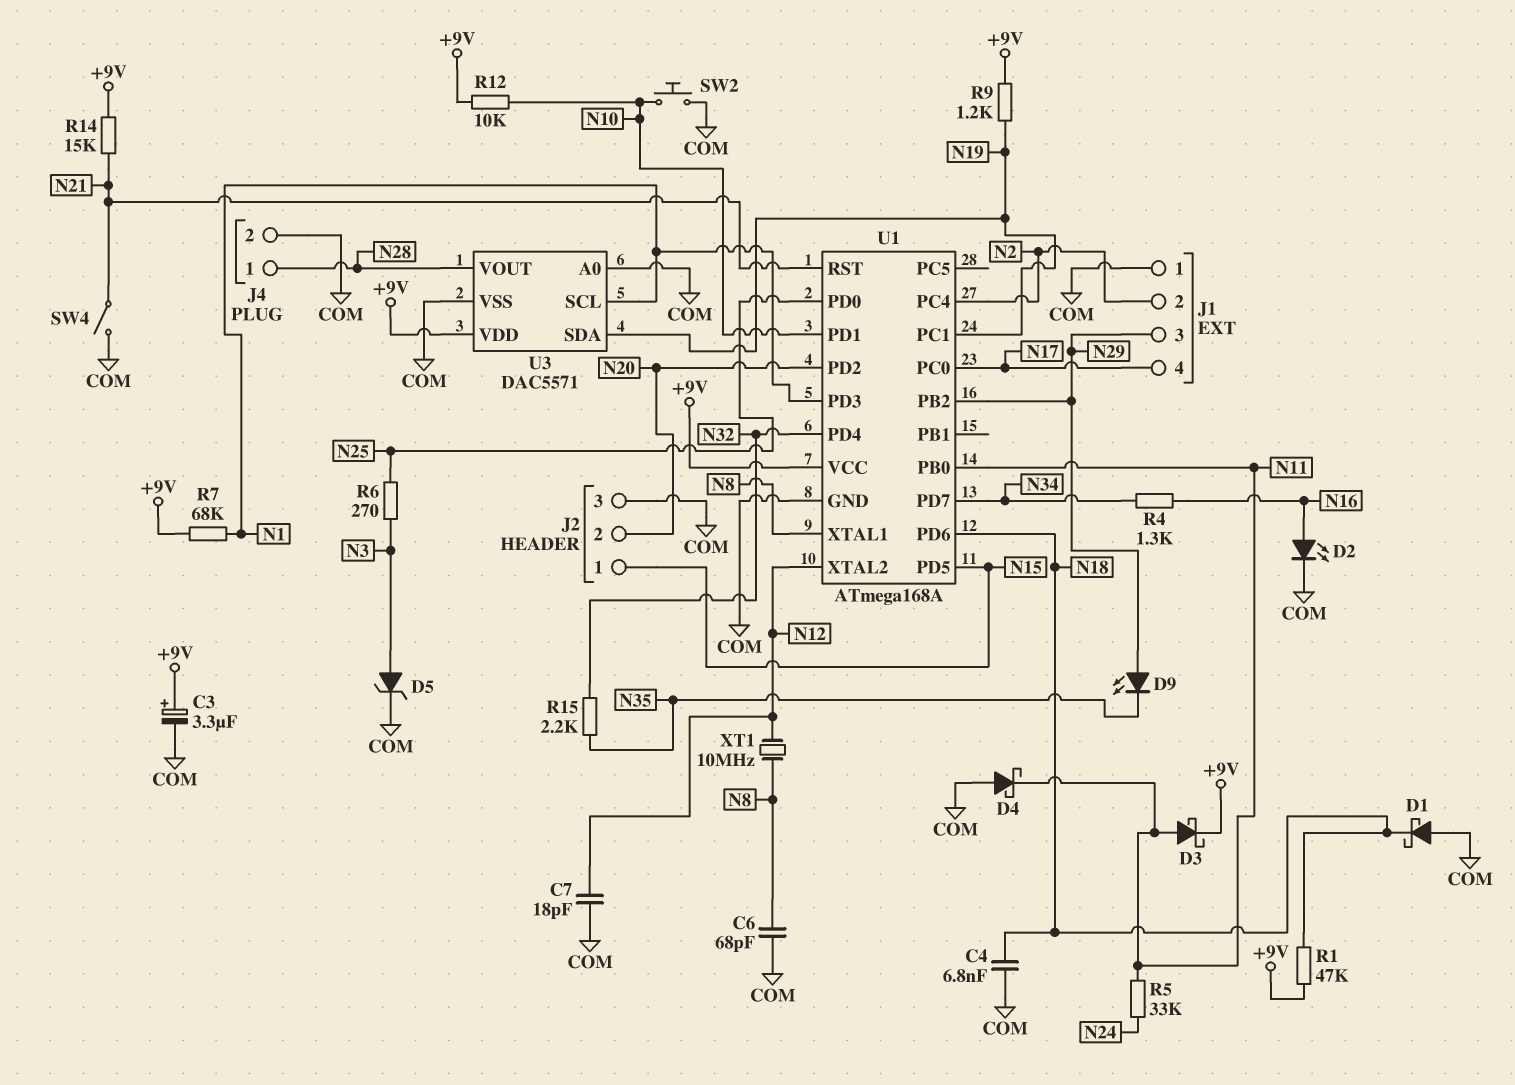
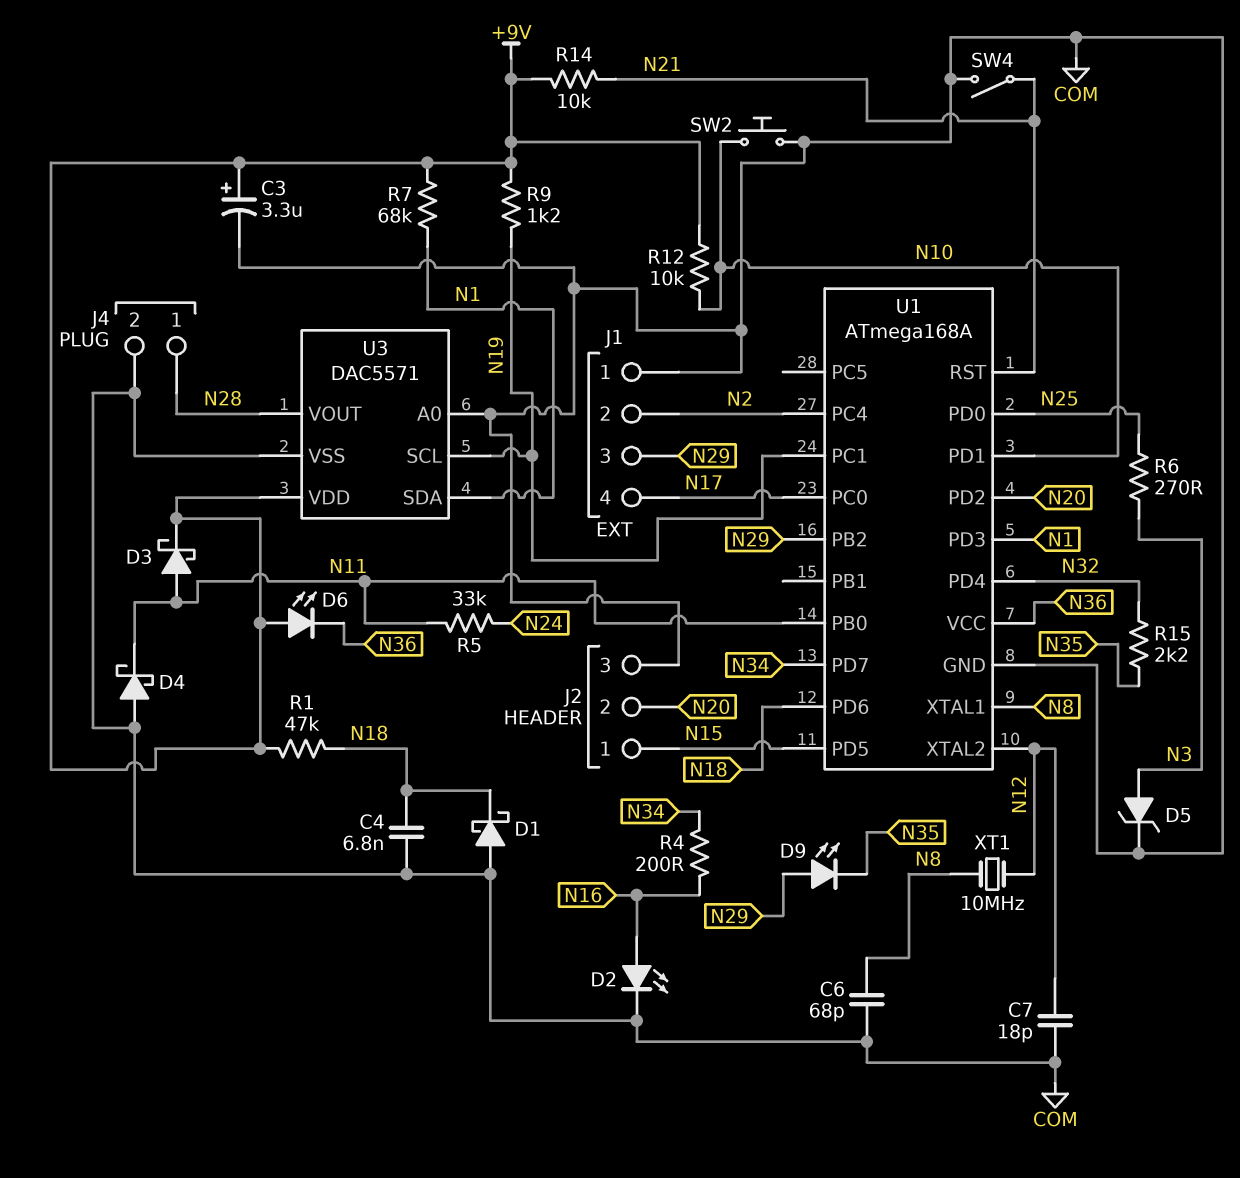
D6: none -> LED (A +9V, K N36)
R4: 1.3k (N16, N34) -> 200 (N16, N34)
R14: 15k (+9V, N21) -> 10k (+9V, N21)
U1 pin VCC: +9V -> N36
U3 pin SCL: N1 -> N19
U3 pin SDA: N19 -> N1

